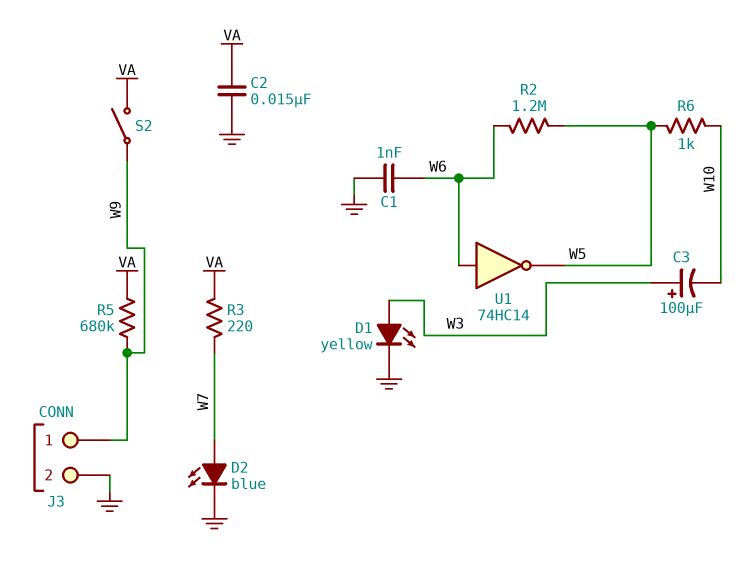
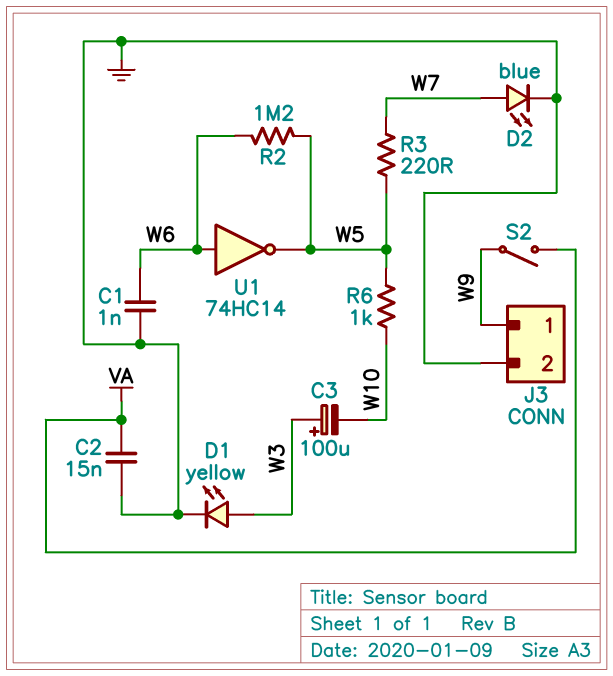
R3: 220 (VA, W7) -> 220 (W5, W7)
R5: 680k (VA, W9) -> none

